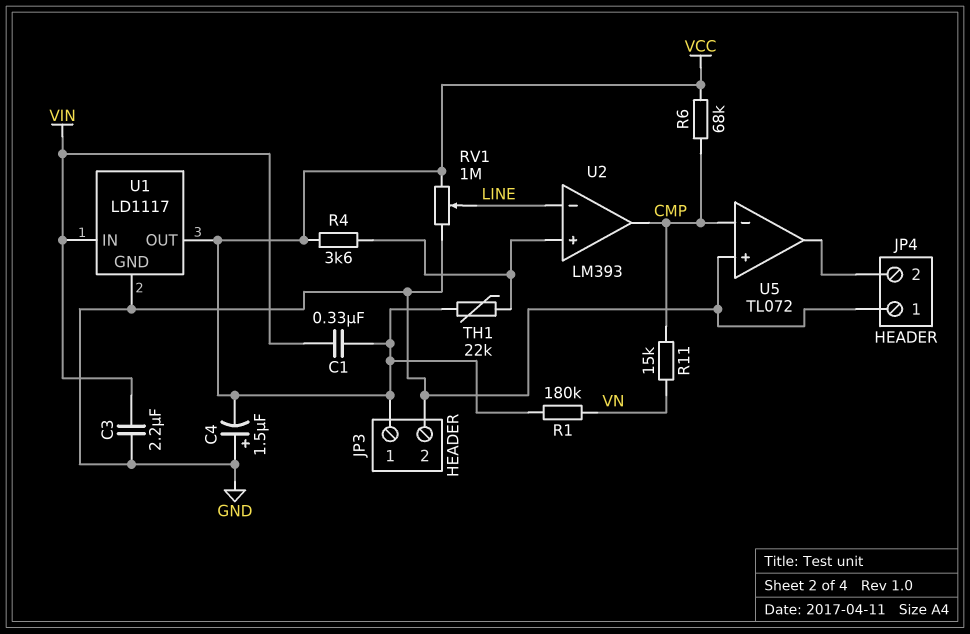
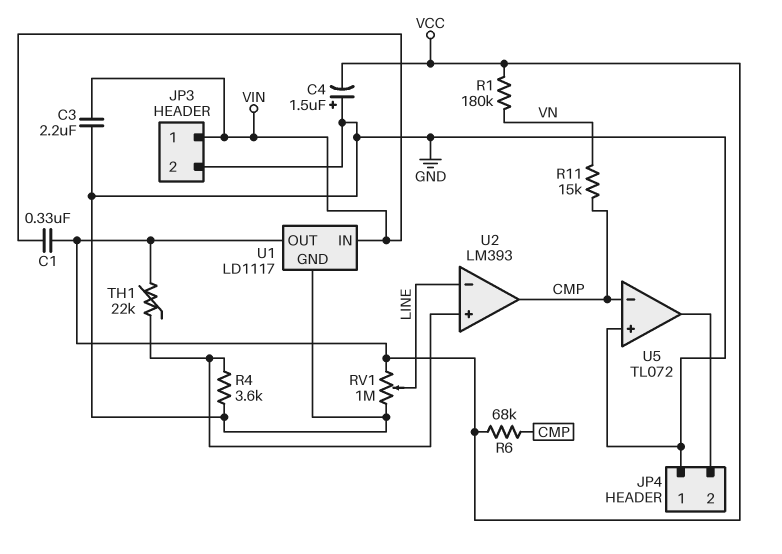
JP3 pin 1: VCC -> VIN
R4: 3.6k (U2/in+, VCC) -> 3.6k (GND, U2/in+)

